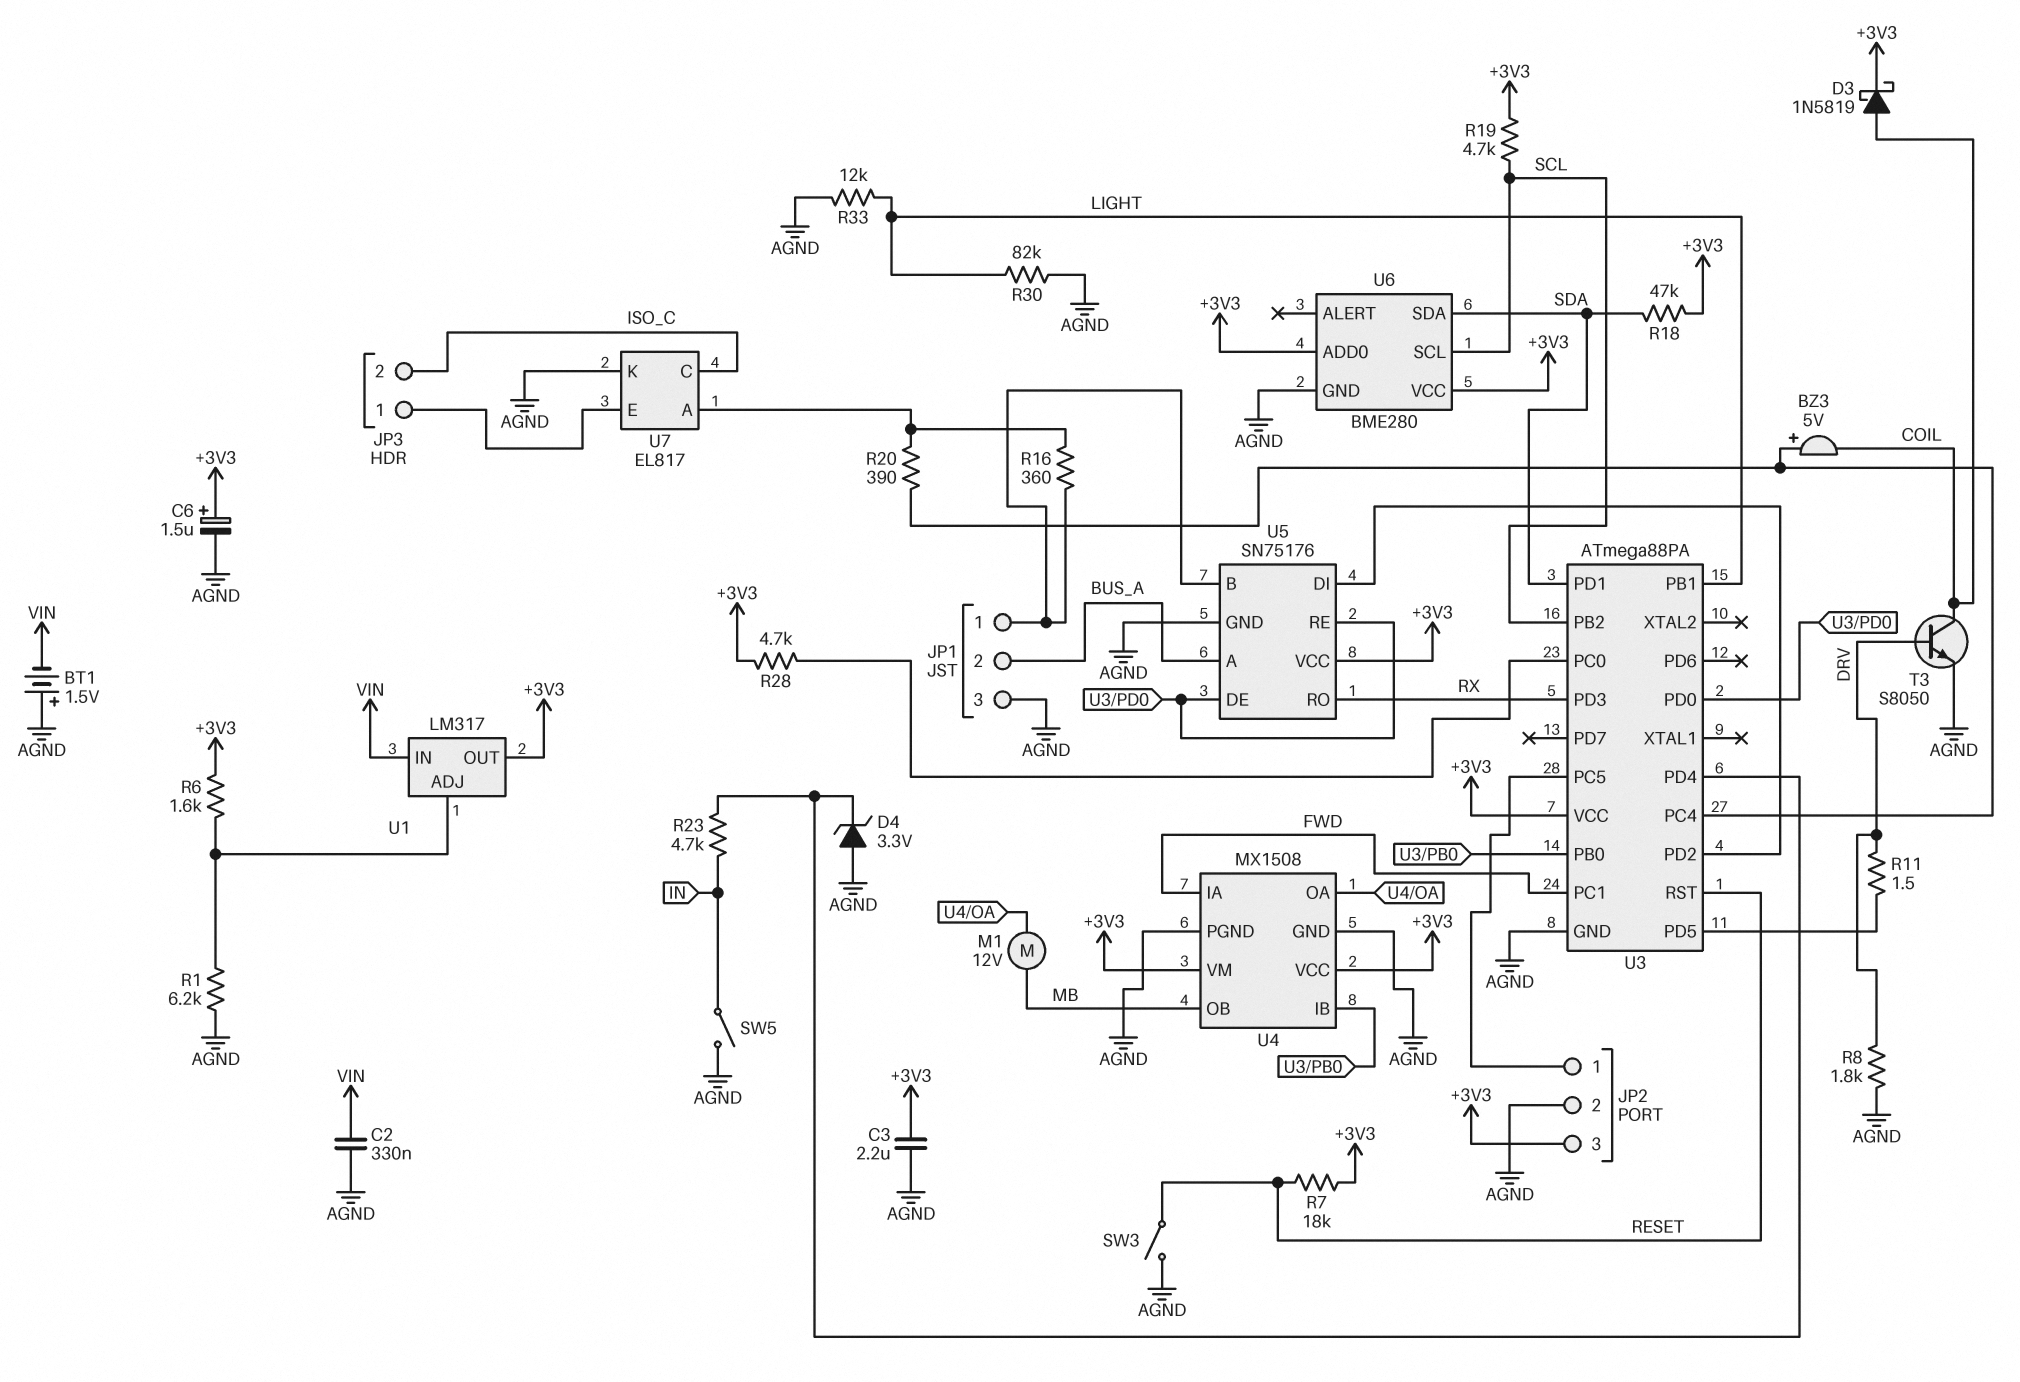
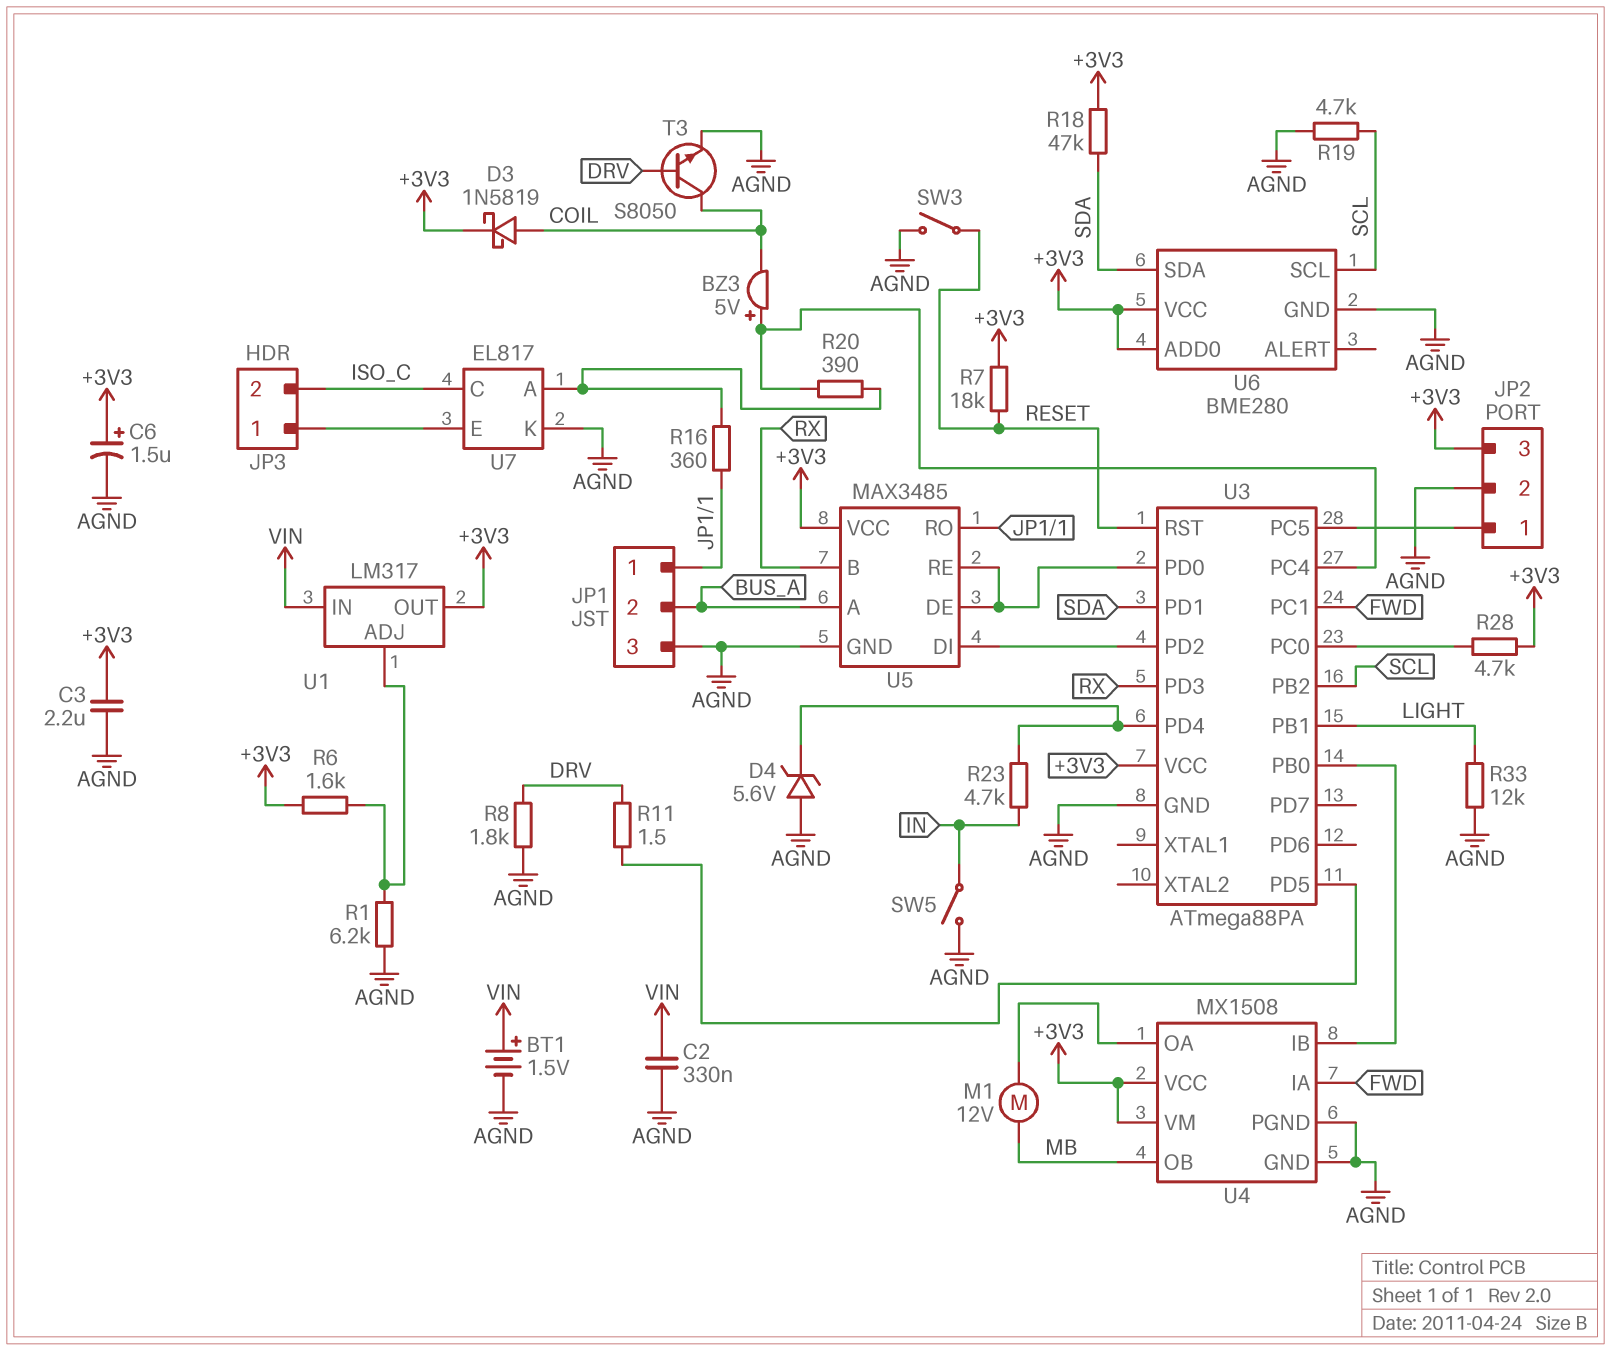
BT1: 1.5V (plus AGND, minus VIN) -> 1.5V (plus VIN, minus AGND)
D4: zener 3.3V (A AGND, K U3/PD4) -> zener 5.6V (A AGND, K U3/PD4)
R19: 4.7k (+3V3, SCL) -> 4.7k (AGND, SCL)
R30: 82k (AGND, LIGHT) -> none
U5: SN75176 -> MAX3485
U5 pin B: JP1/1 -> RX
U5 pin RO: RX -> JP1/1

